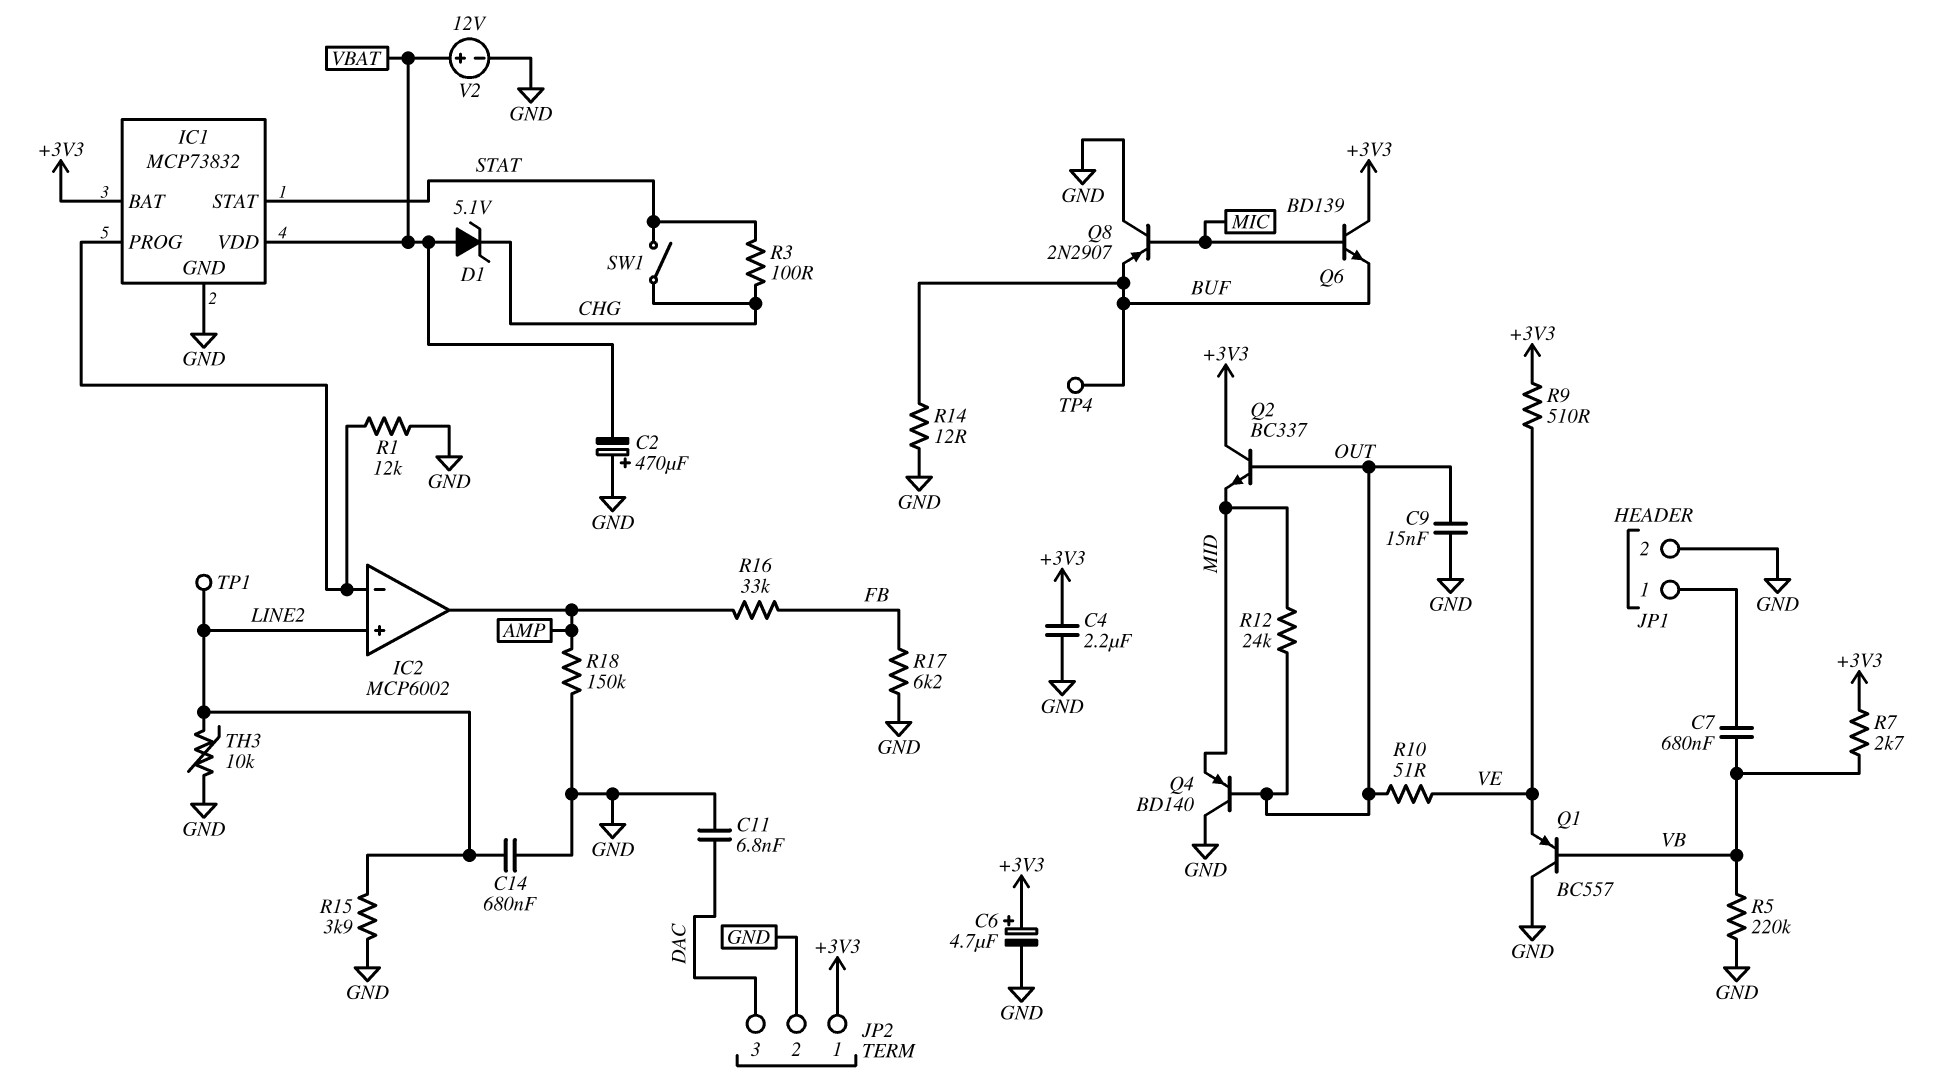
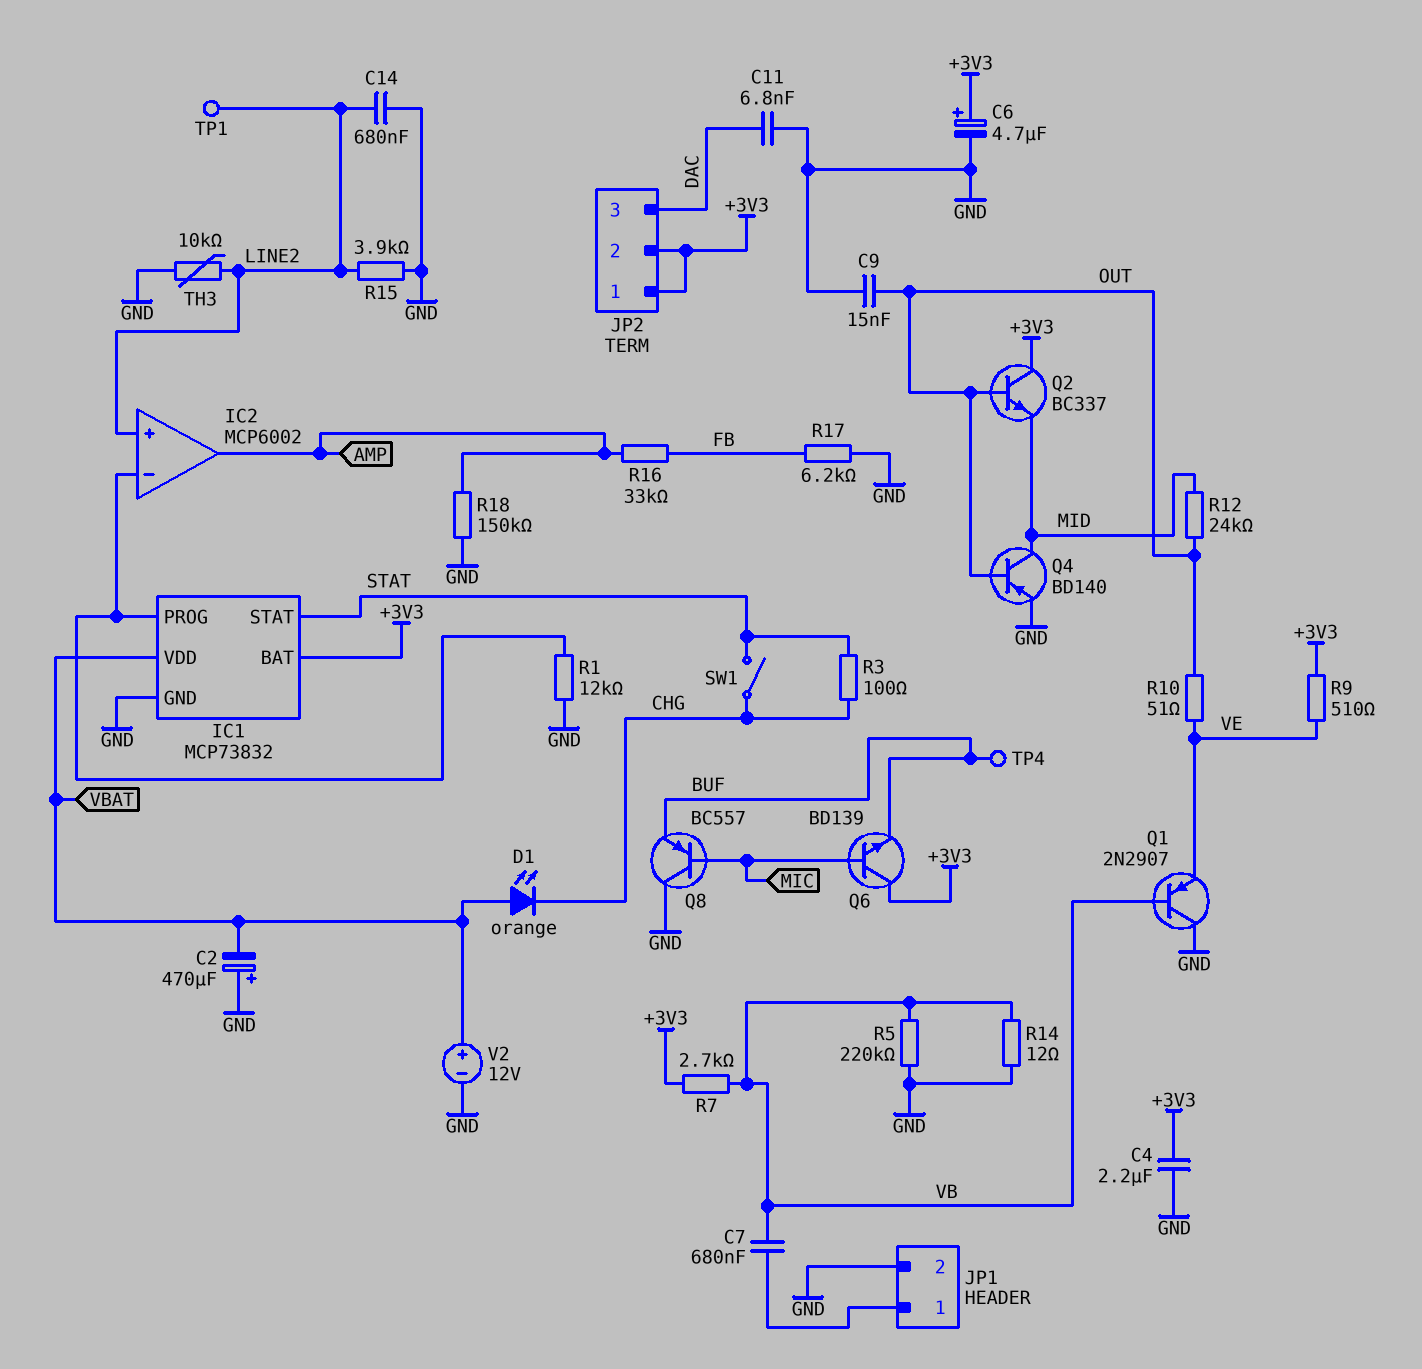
D1: zener 5.1V (A VBAT, K CHG) -> LED orange (A VBAT, K CHG)
JP2 pin 2: GND -> +3V3
Q1: PNP BC557 (B VB, C GND, E VE) -> PNP 2N2907 (B VB, C GND, E VE)
Q4: PNP BD140 (B OUT, C GND, E MID) -> PNP BD140 (B OUT, C MID, E GND)
Q8: PNP 2N2907 (B MIC, C GND, E BUF) -> PNP BC557 (B MIC, C GND, E BUF)
R14: 12 (BUF, GND) -> 12 (GND, VB)

